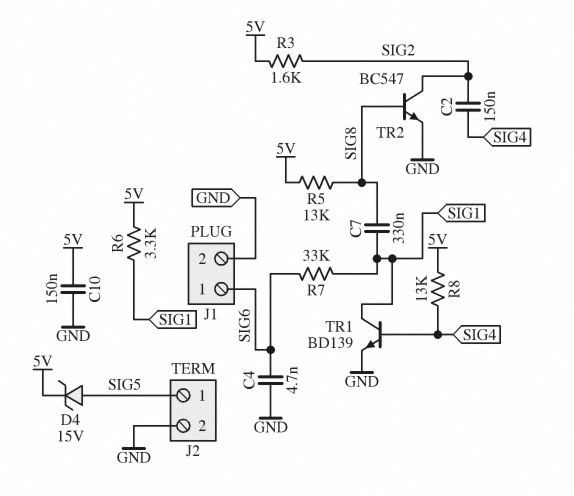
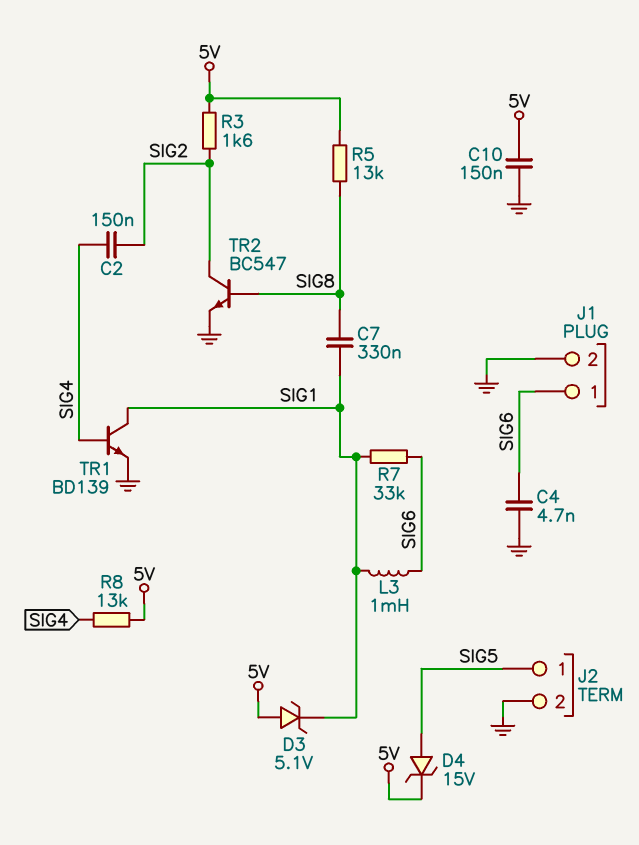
D3: none -> zener 5.1V (A 5V, K SIG1)
L3: none -> 1mH (SIG1, SIG6)
R6: 3.3k (5V, SIG1) -> none

